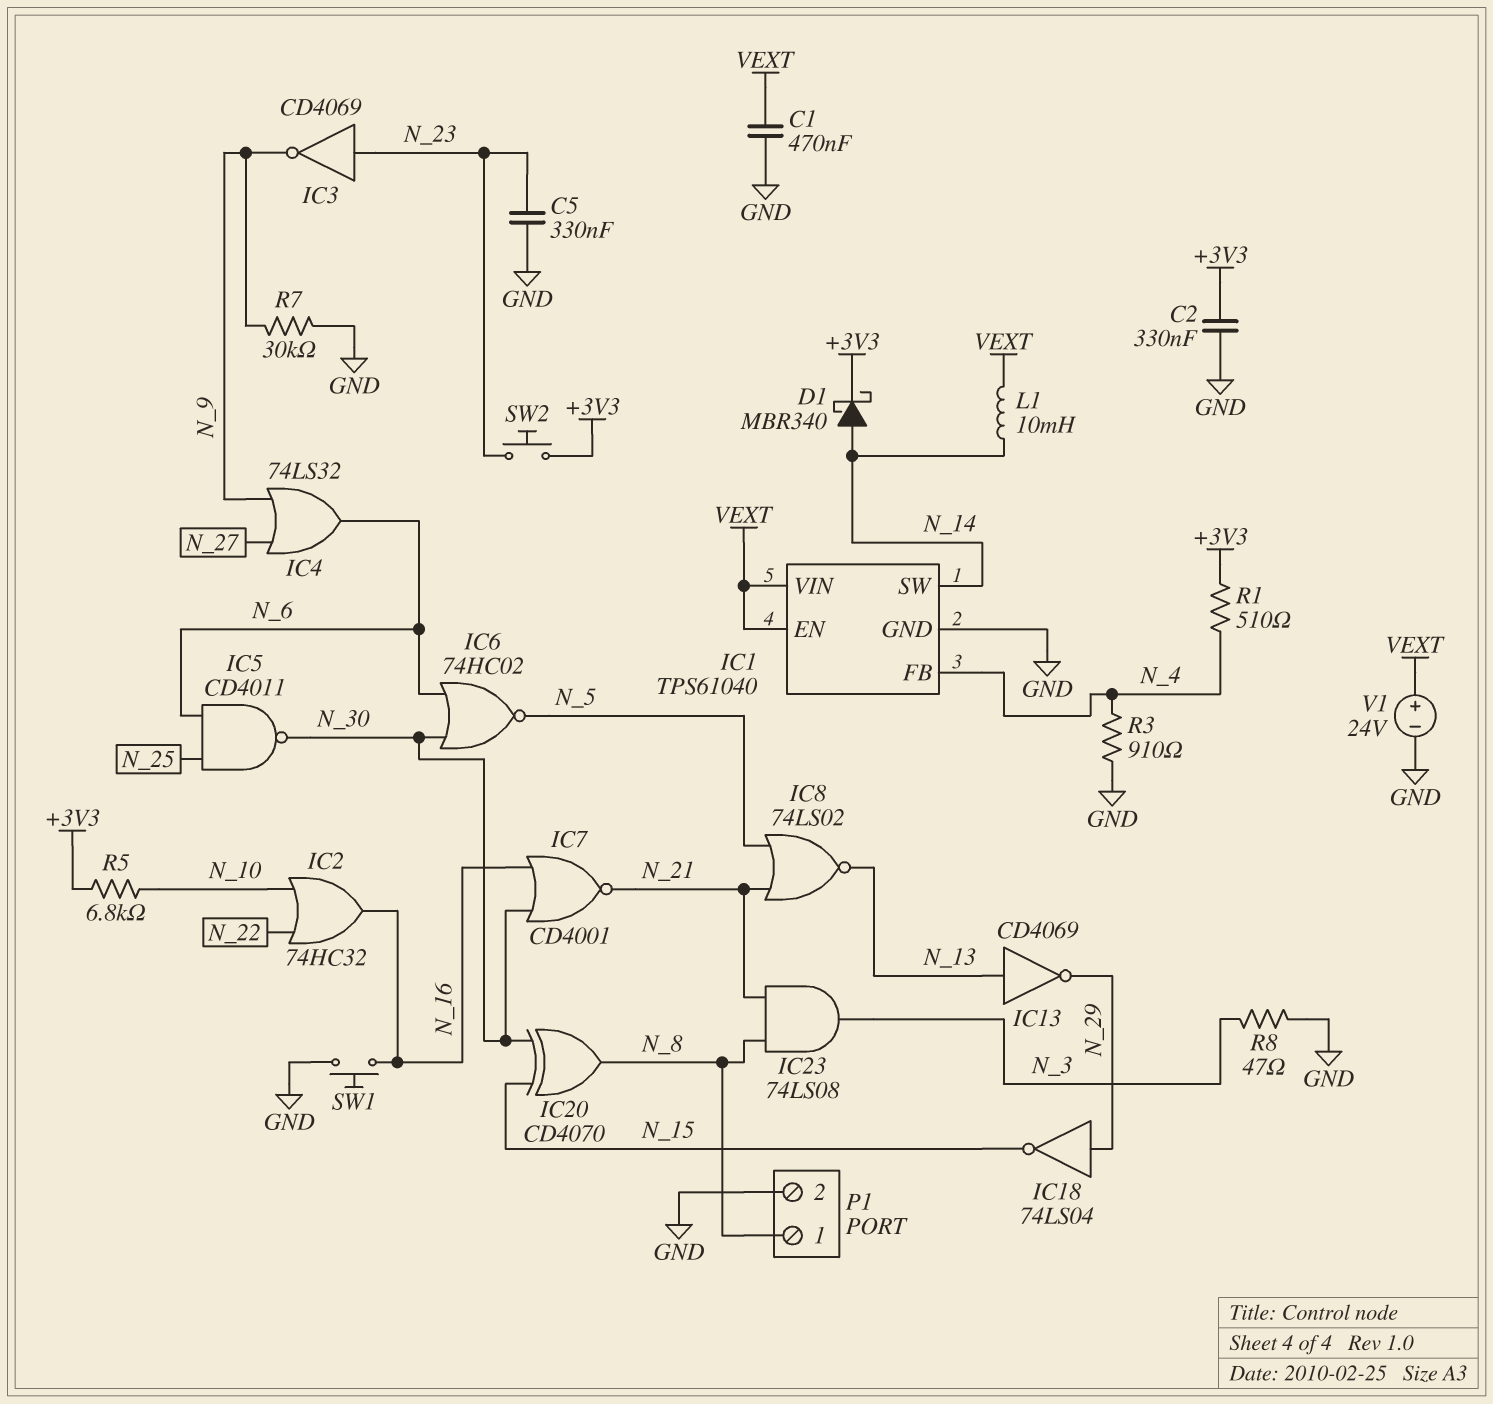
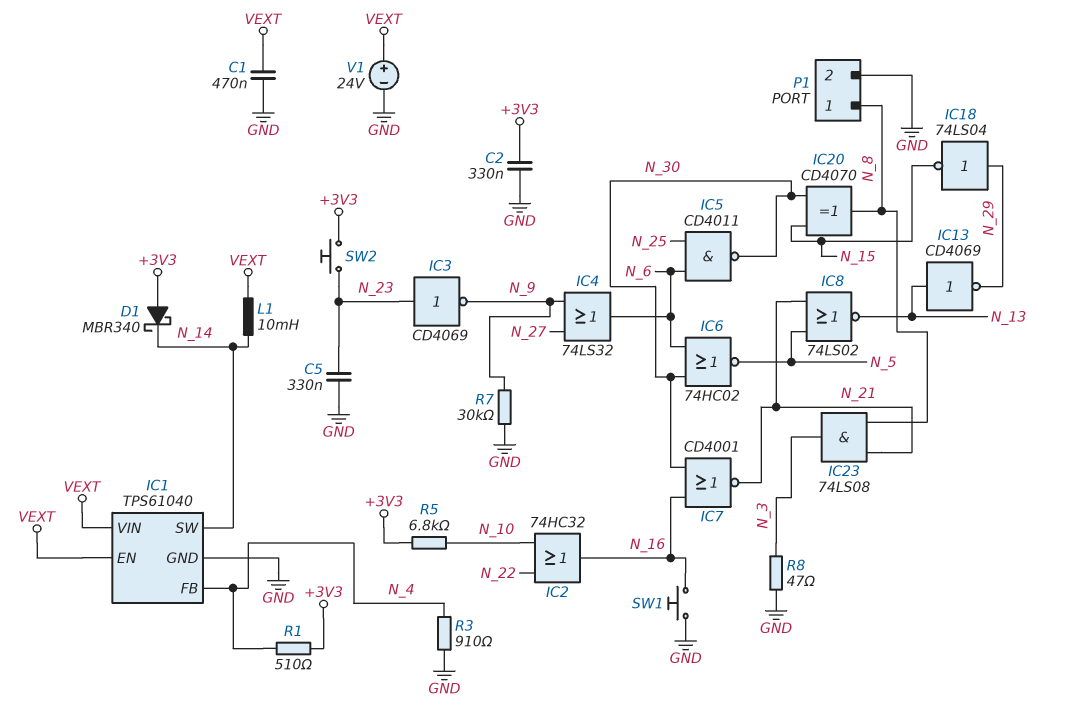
D1: schottky MBR340 (A N_14, K +3V3) -> schottky MBR340 (A +3V3, K N_14)

